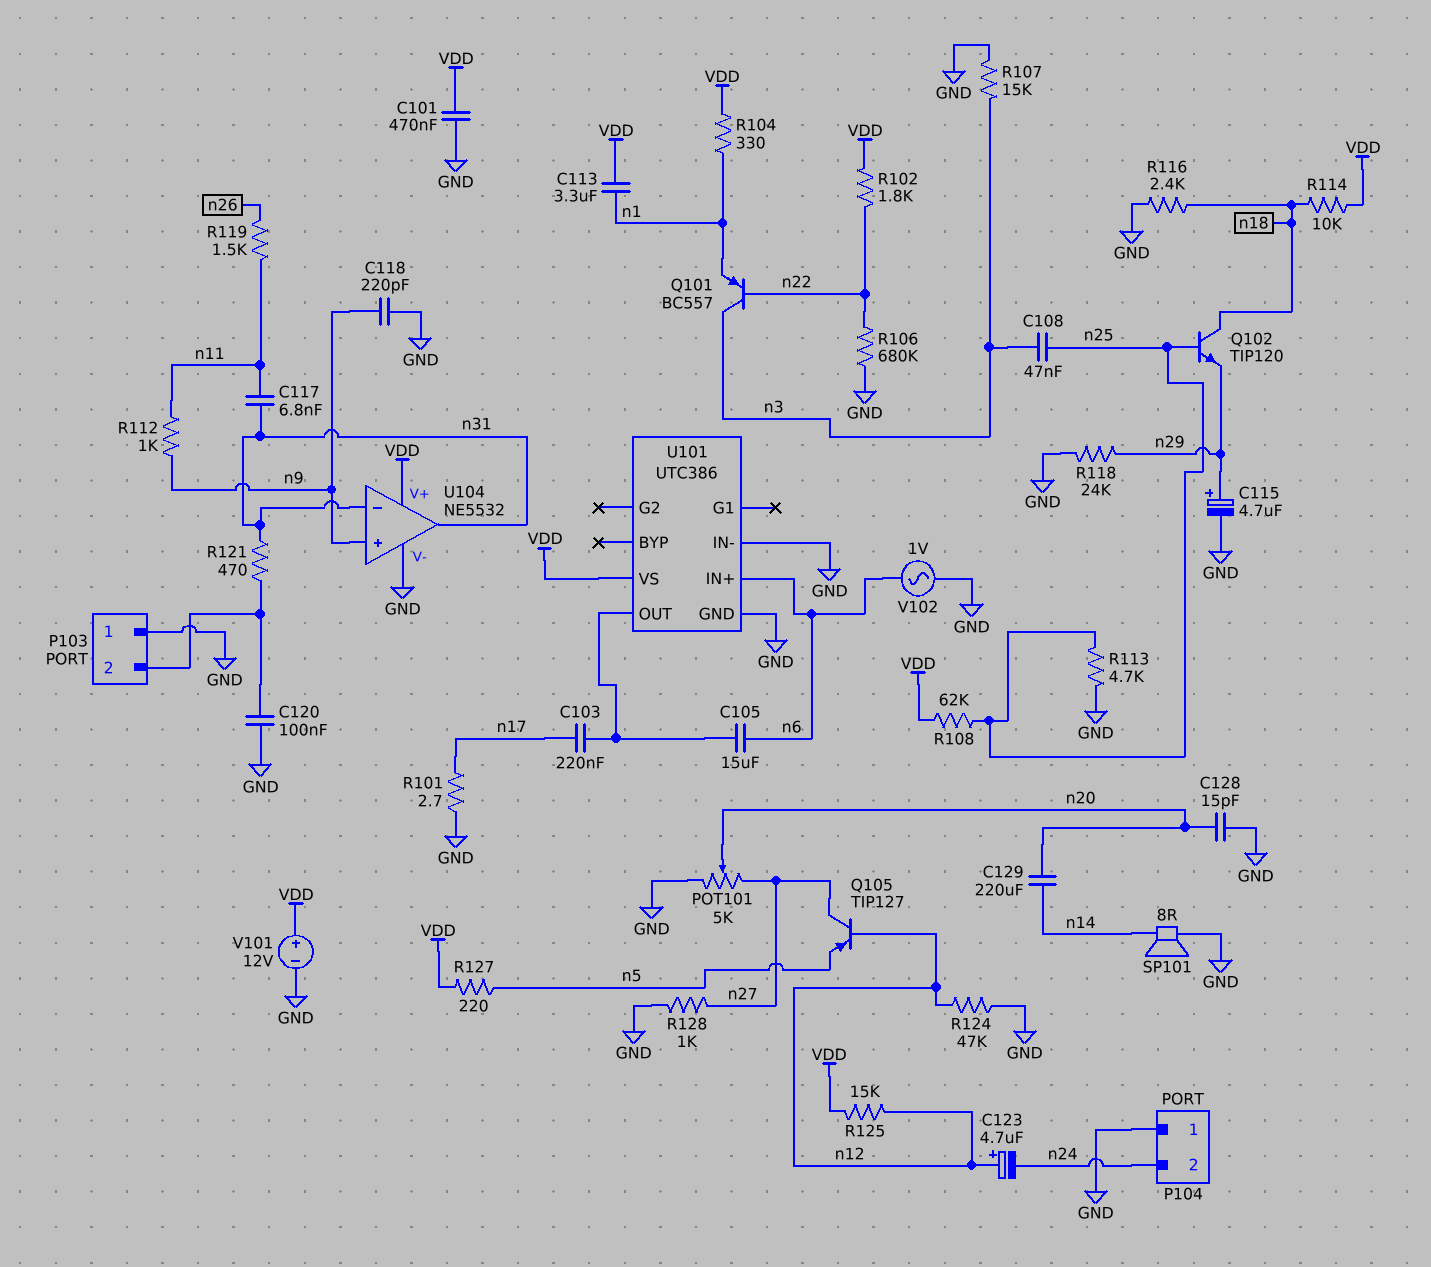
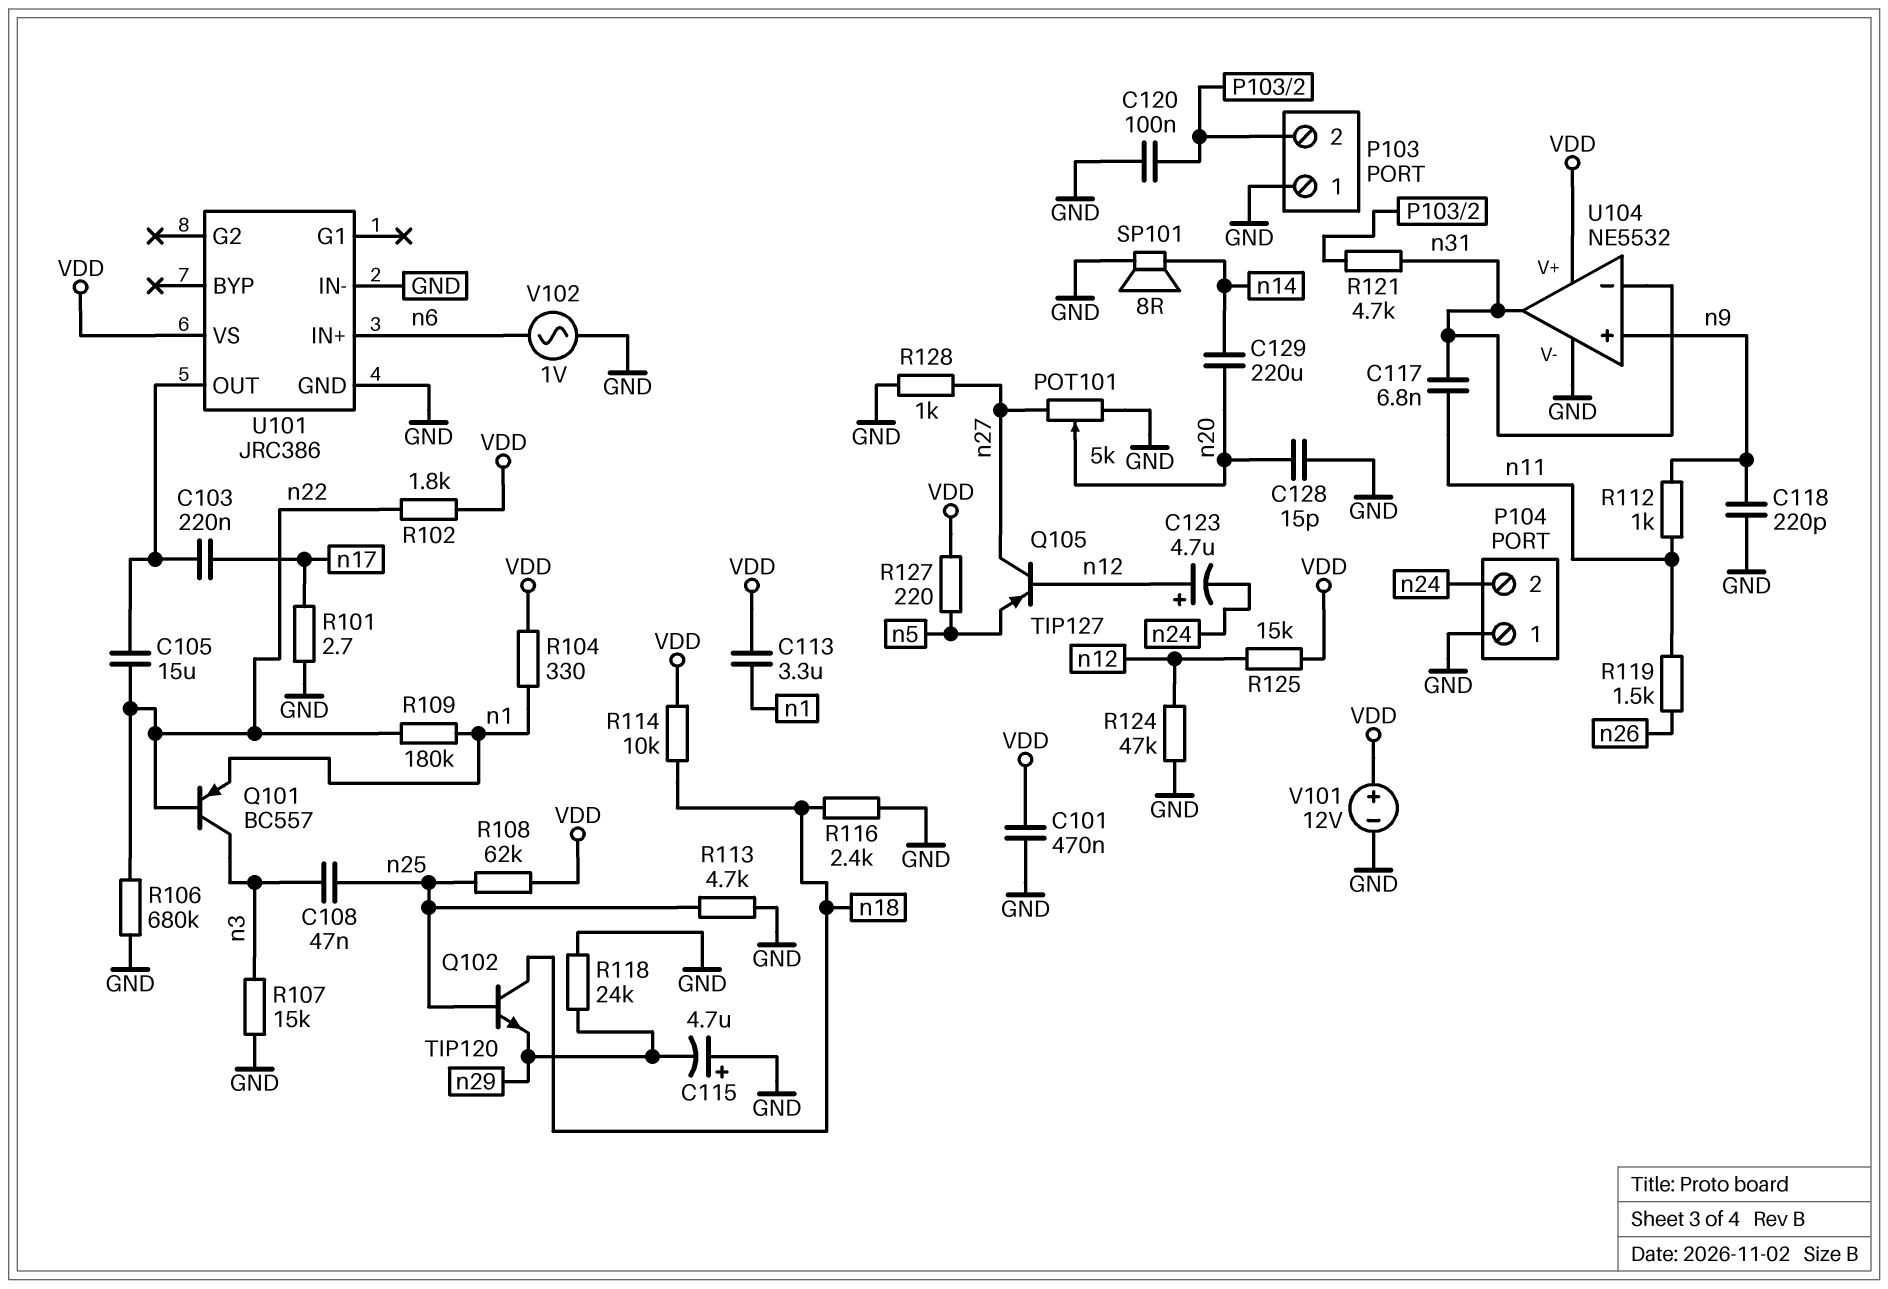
C105: 15uF (U101/OUT, n6) -> 15uF (U101/OUT, n22)
C115: 4.7uF (plus n29, minus GND) -> 4.7uF (plus GND, minus n29)
R109: none -> 180k (n1, n22)
R121: 470 (P103/2, n31) -> 4.7k (P103/2, n31)
U101: UTC386 -> JRC386

